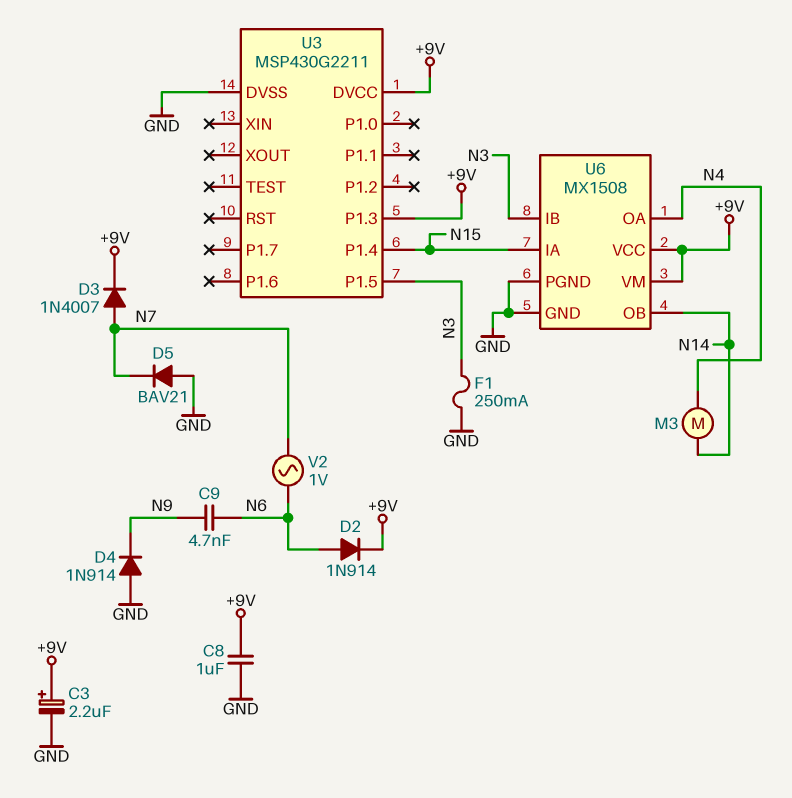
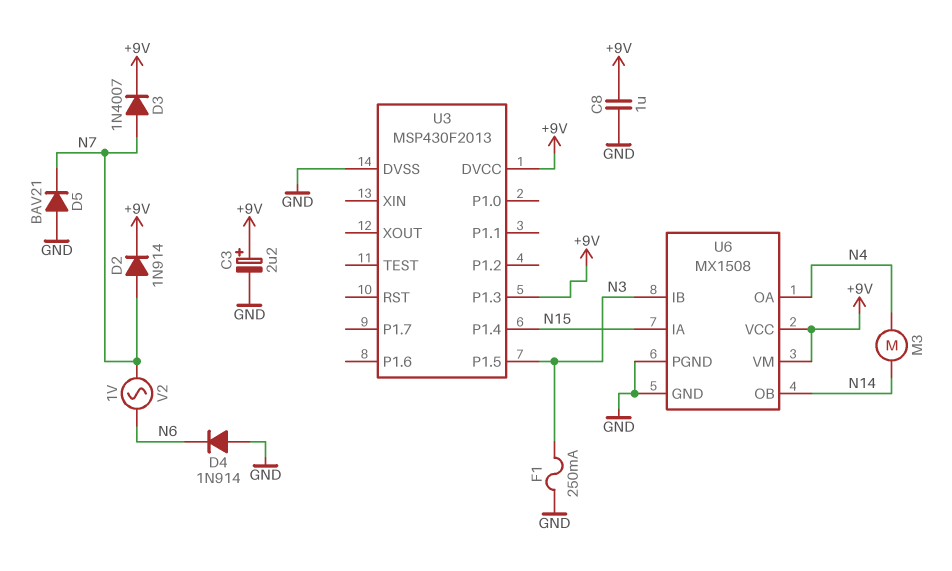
C9: 4.7nF (N6, N9) -> none
D2: diode 1N914 (A N6, K +9V) -> diode 1N914 (A N7, K +9V)
D4: diode 1N914 (A GND, K N9) -> diode 1N914 (A GND, K N6)
U3: MSP430G2211 -> MSP430F2013

